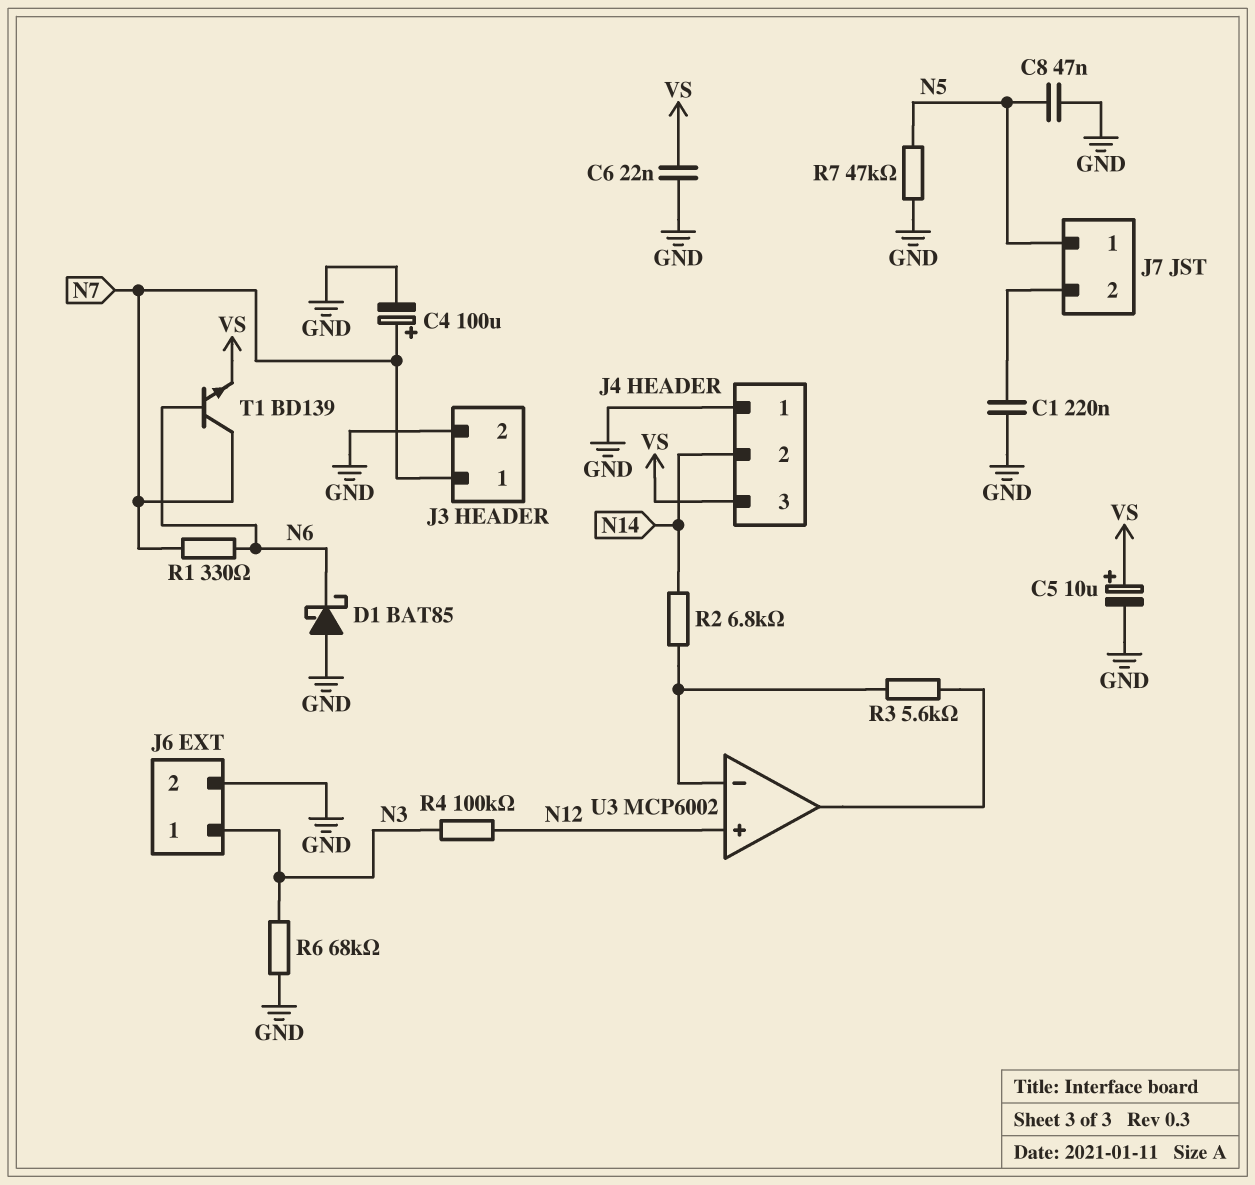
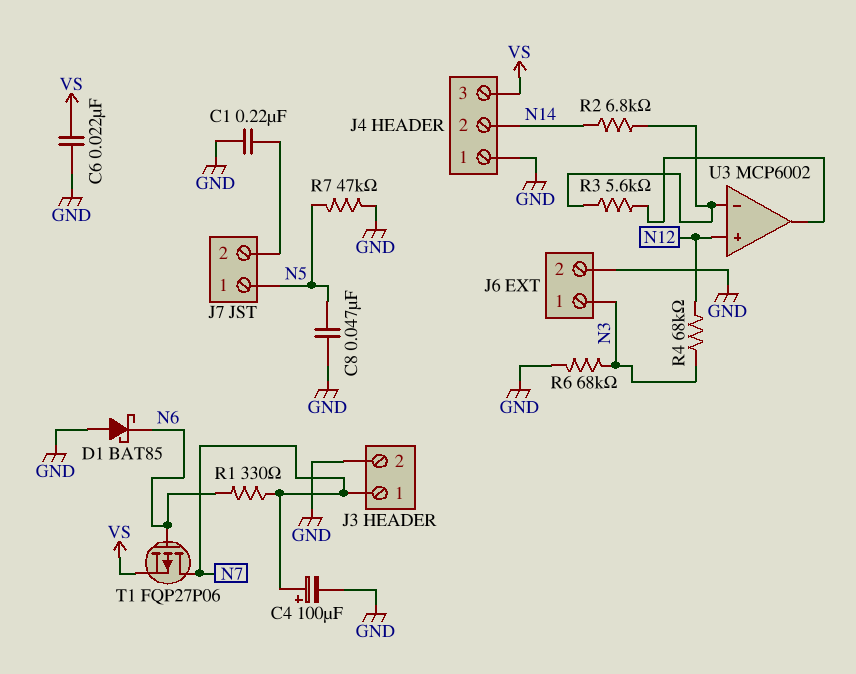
C5: 10uF (plus VS, minus GND) -> none
R4: 100k (N3, N12) -> 68k (N3, N12)
T1: NPN BD139 (B N6, C N7, E VS) -> PMOS FQP27P06 (G N6, D N7, S VS)

